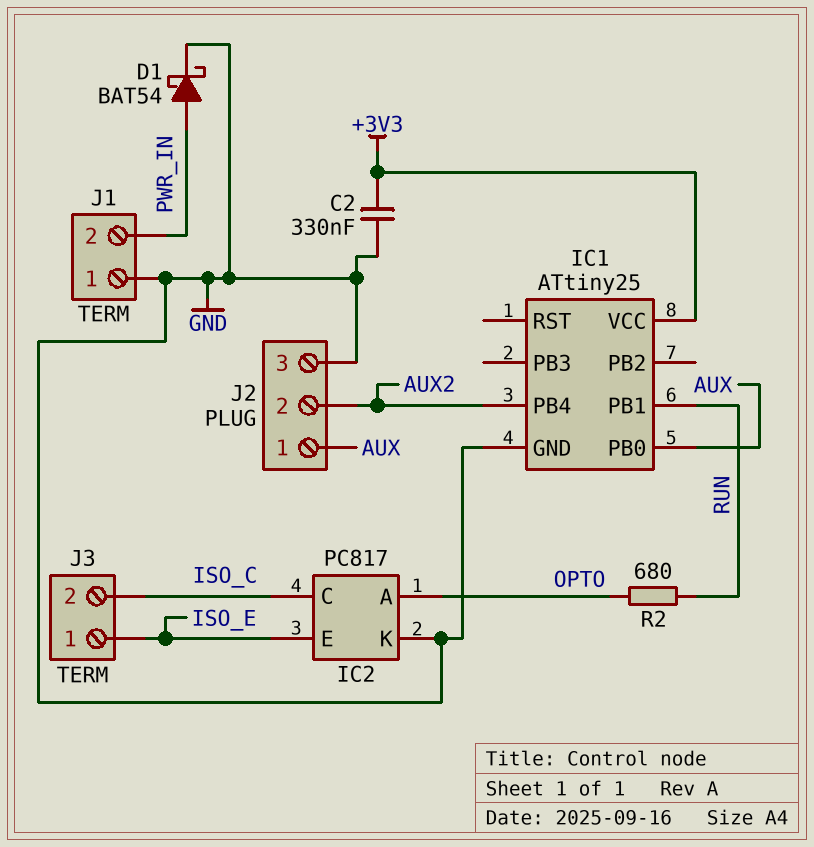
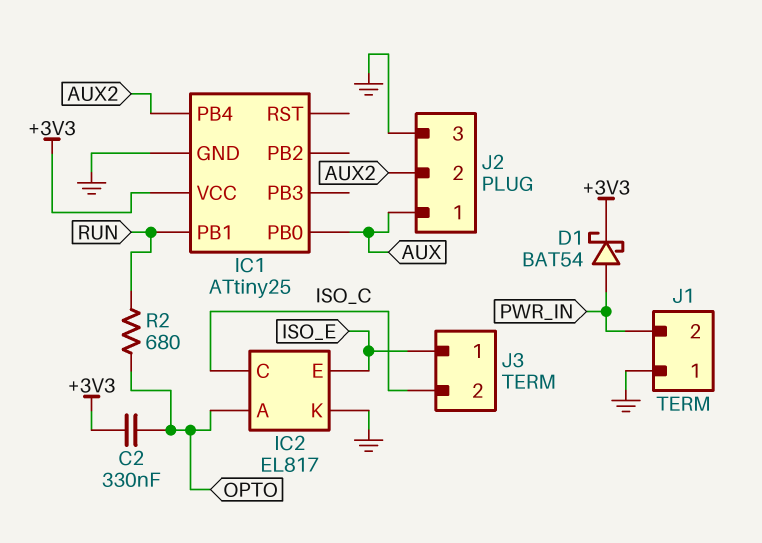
C2: 330nF (+3V3, GND) -> 330nF (+3V3, OPTO)
D1: schottky BAT54 (A PWR_IN, K GND) -> schottky BAT54 (A PWR_IN, K +3V3)
IC2: PC817 -> EL817

